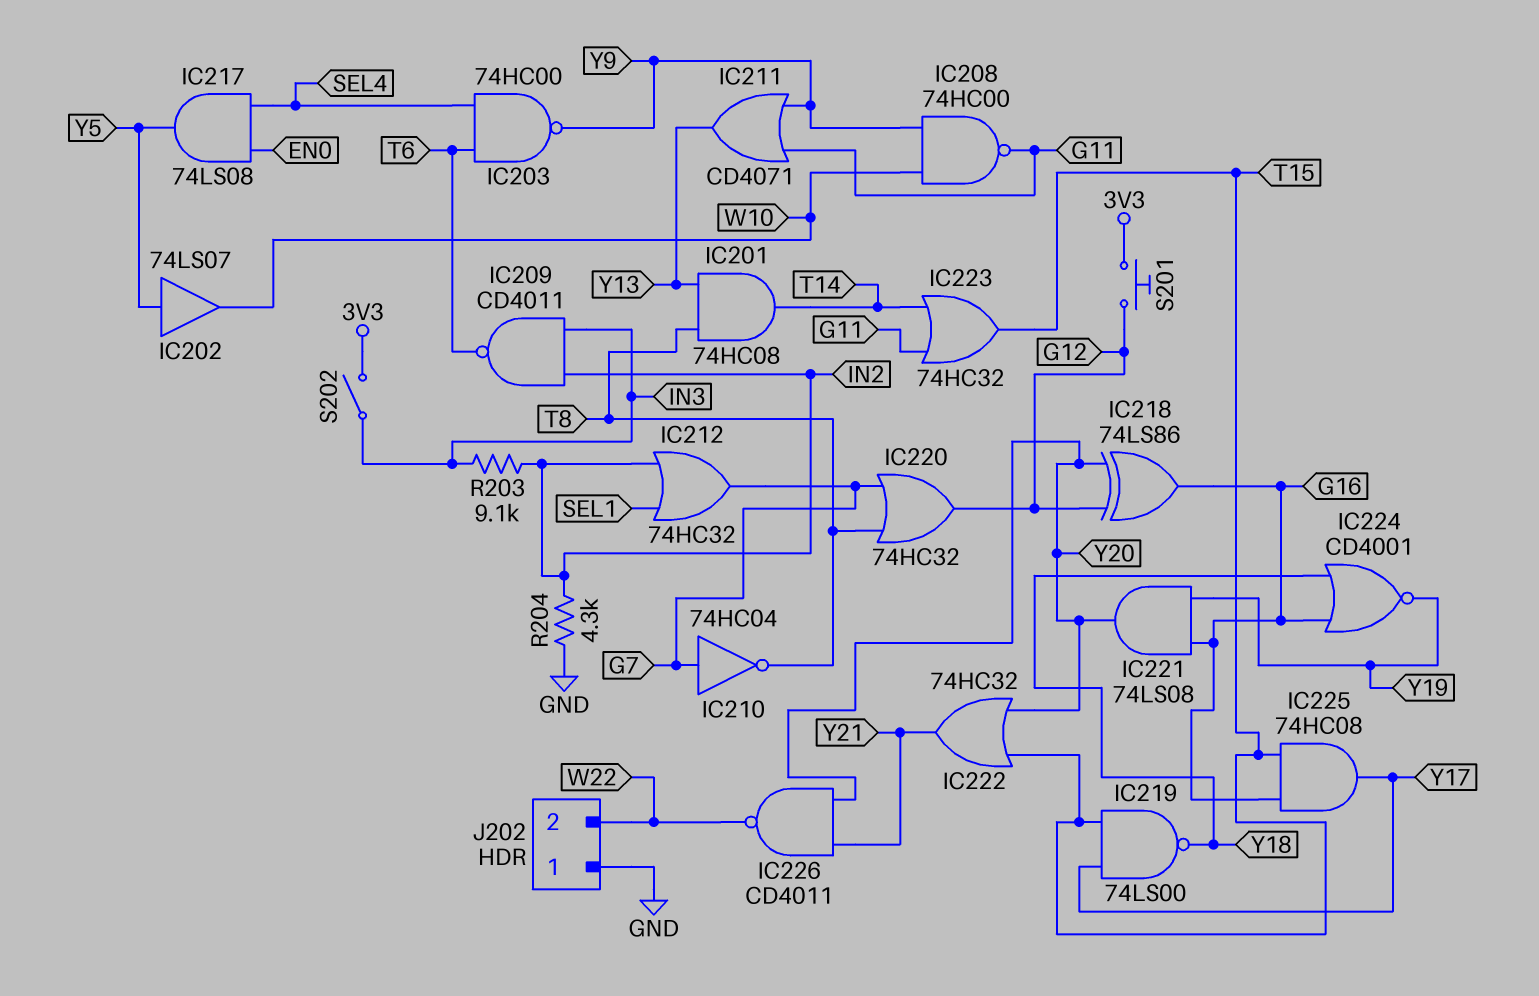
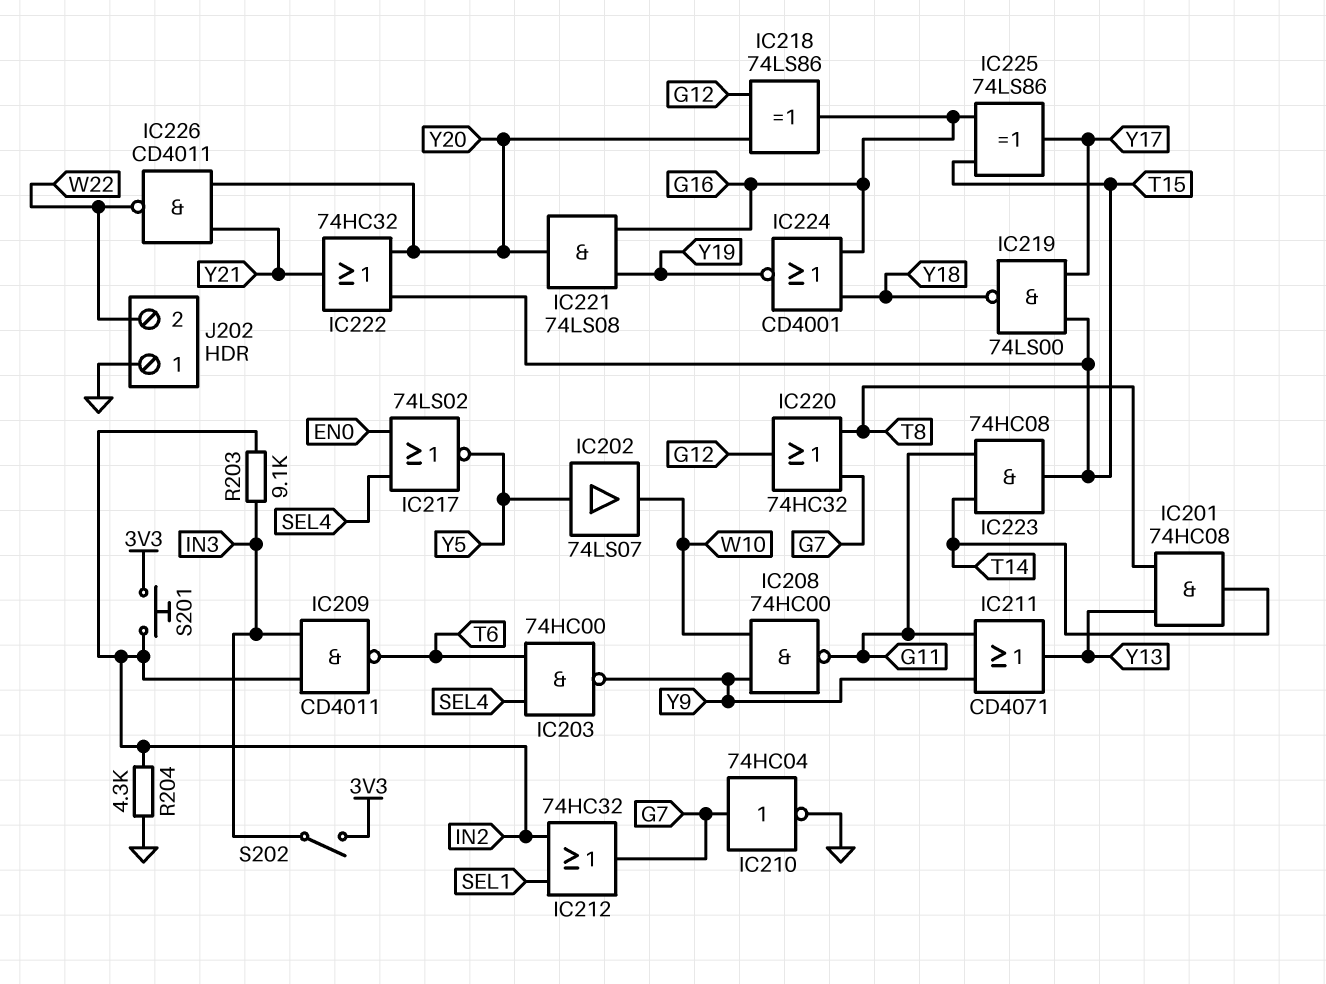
IC210: NOT 74HC04 (in G7, out T8) -> NOT 74HC04 (in G7, out GND)
IC217: AND 74LS08 (in EN0, in SEL4, out Y5) -> NOR 74LS02 (in EN0, in SEL4, out Y5)
IC223: OR 74HC32 (in G11, in T14, out T15) -> AND 74HC08 (in G11, in T14, out T15)
IC225: AND 74HC08 (in G16, in T15, out Y17) -> XOR 74LS86 (in G16, in T15, out Y17)
S201: button (3V3, G12) -> button (3V3, IN2)

